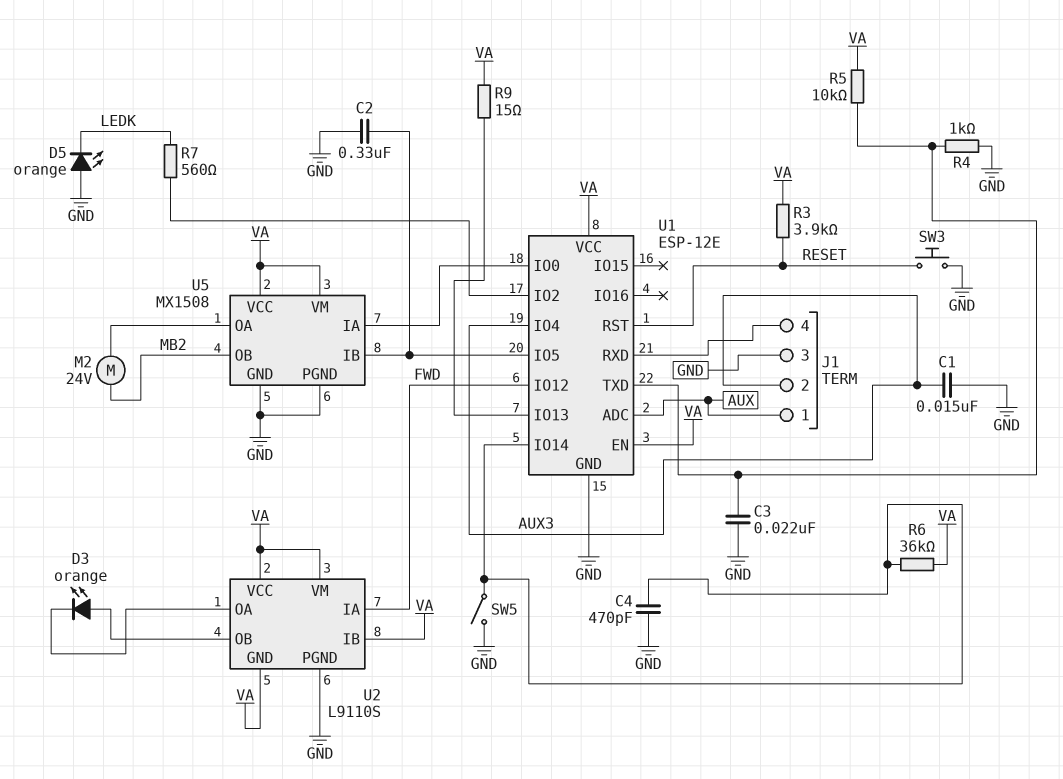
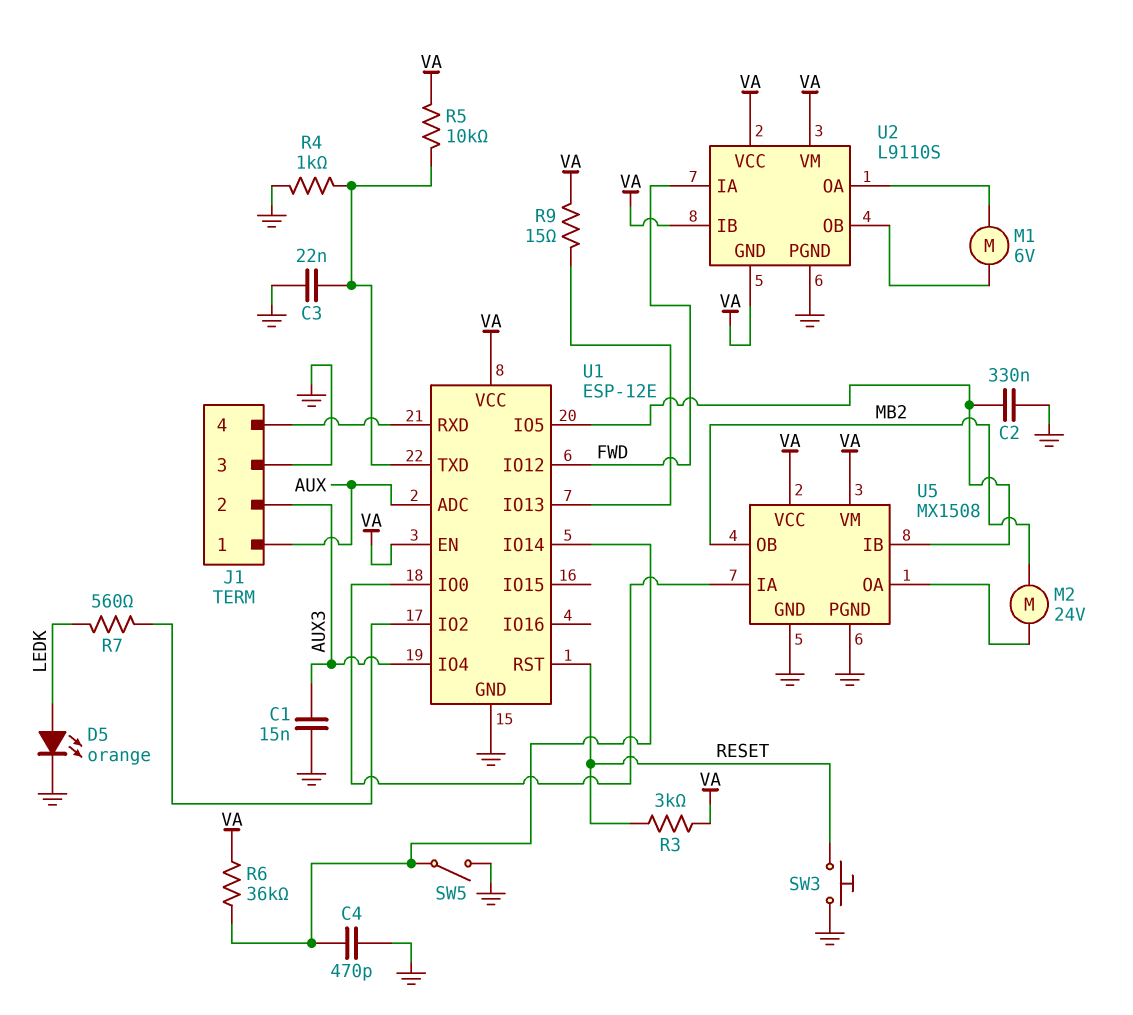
D3: LED orange (A U2/OB, K U2/OA) -> none
D5: LED orange (A GND, K LEDK) -> LED orange (A LEDK, K GND)
M1: none -> motor 6V (U2/OA, U2/OB)
R3: 3.9k (RESET, VA) -> 3k (RESET, VA)

